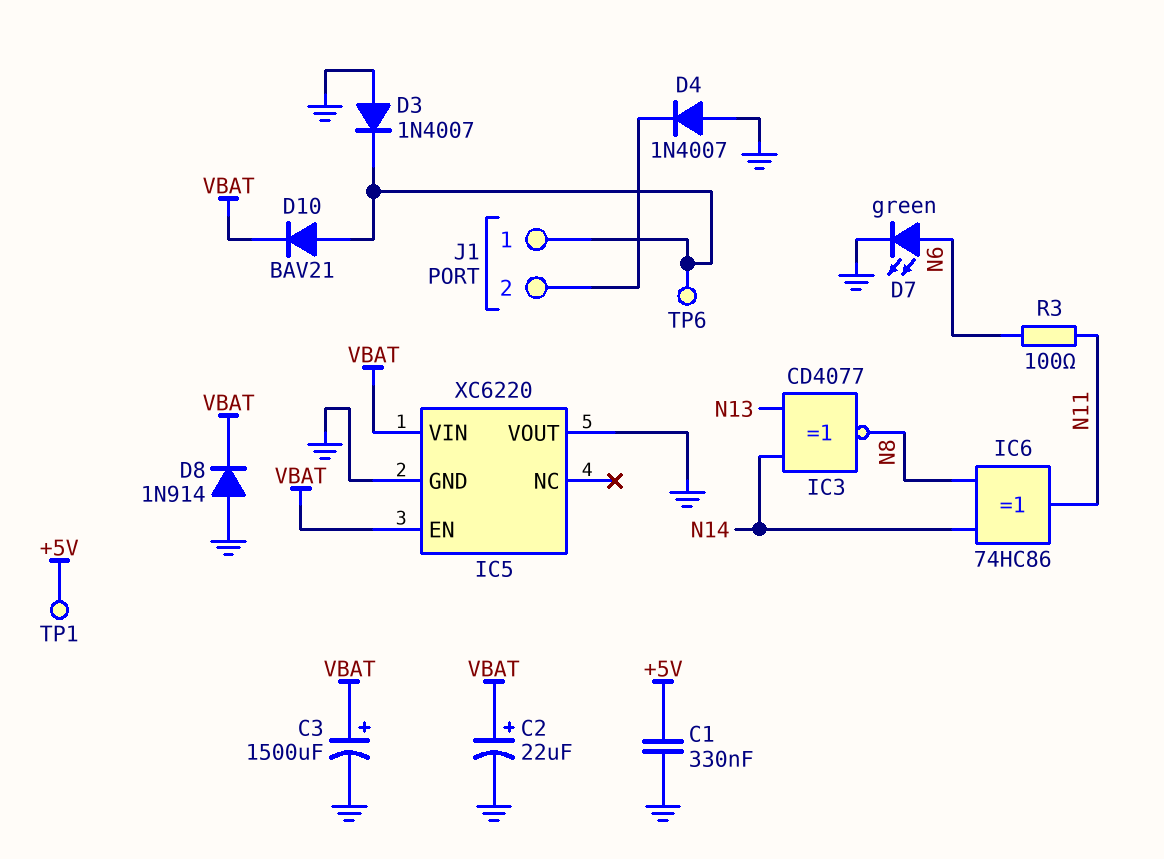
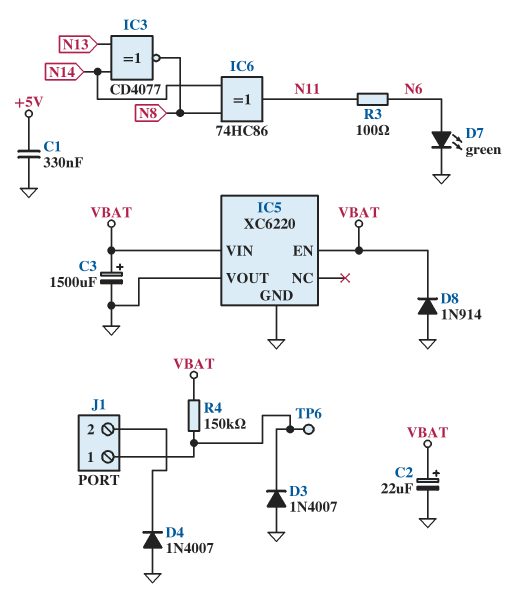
D10: diode BAV21 (A J1/1, K VBAT) -> none
R4: none -> 150k (J1/1, VBAT)
TP1: test point (+5V) -> none

